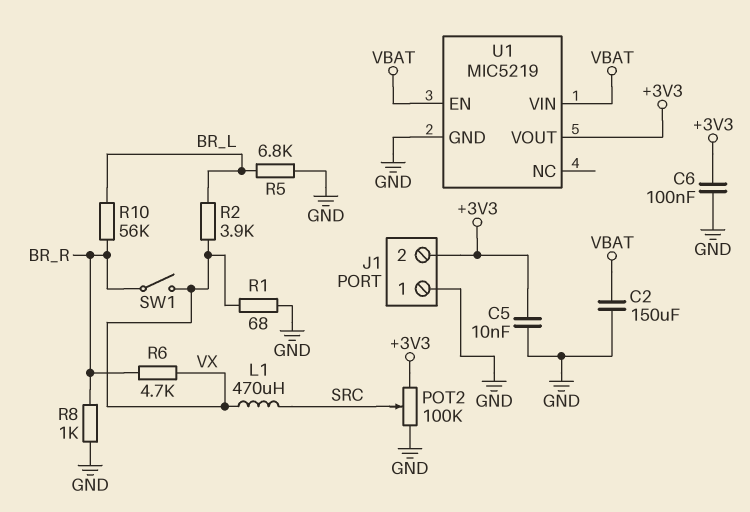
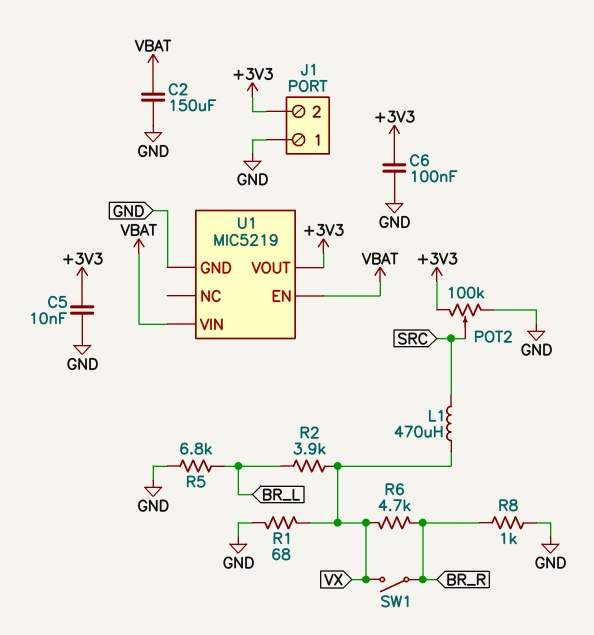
R10: 56k (BR_L, BR_R) -> none

